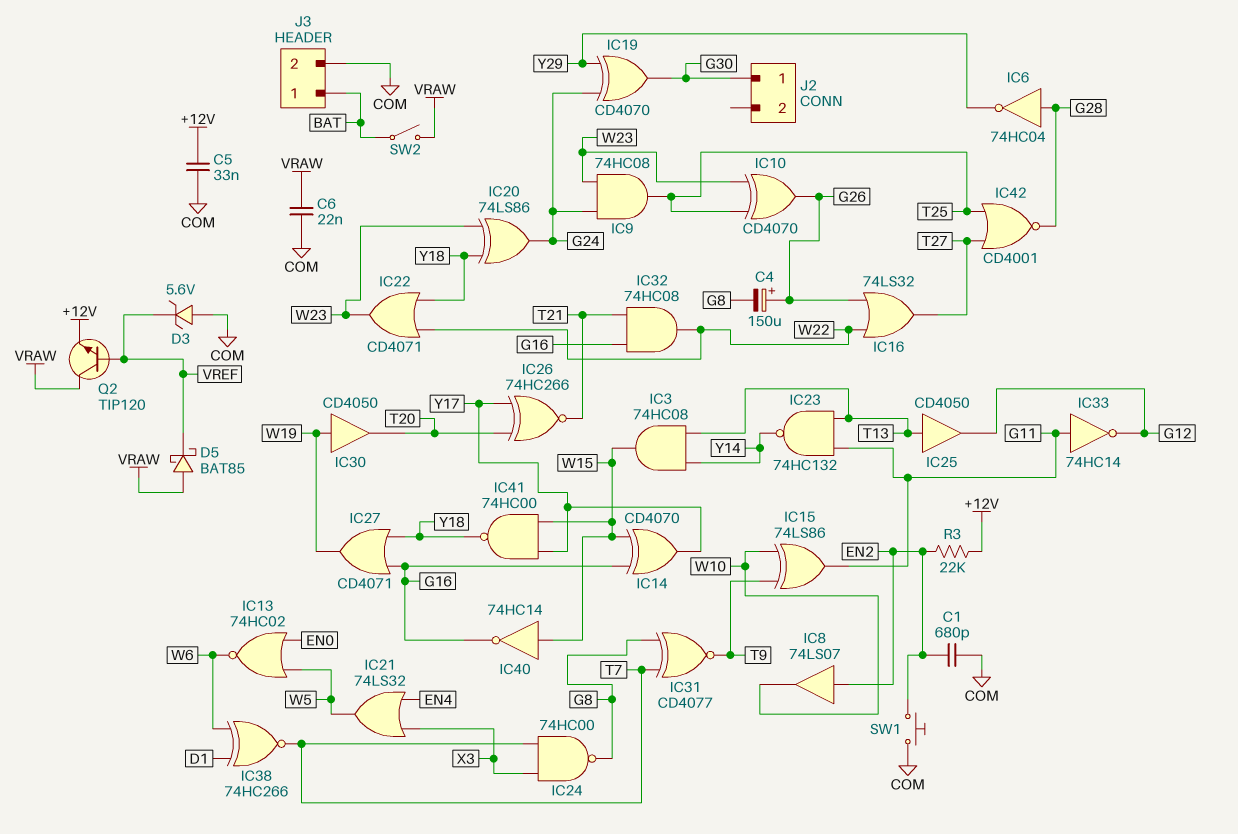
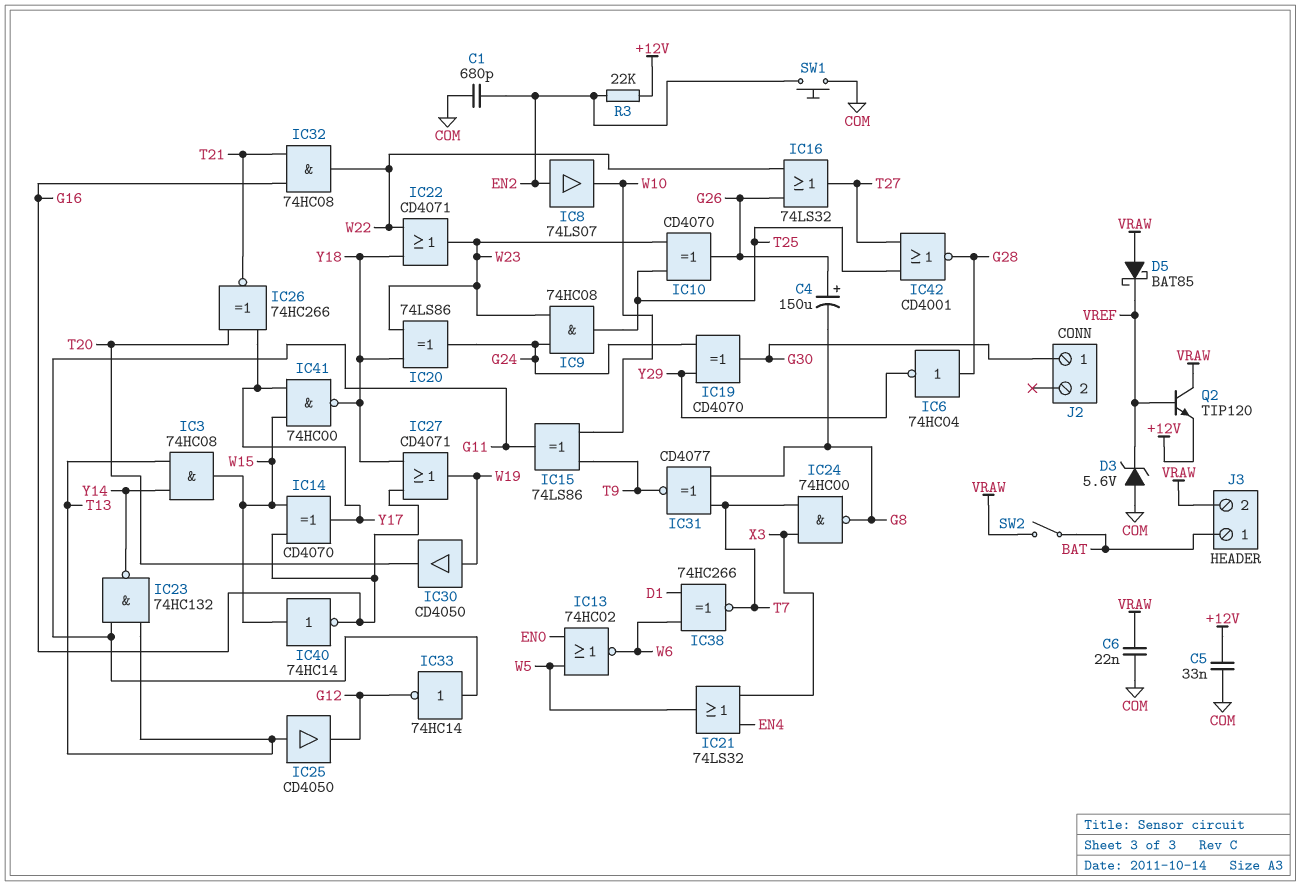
J3 pin 2: COM -> VRAW

